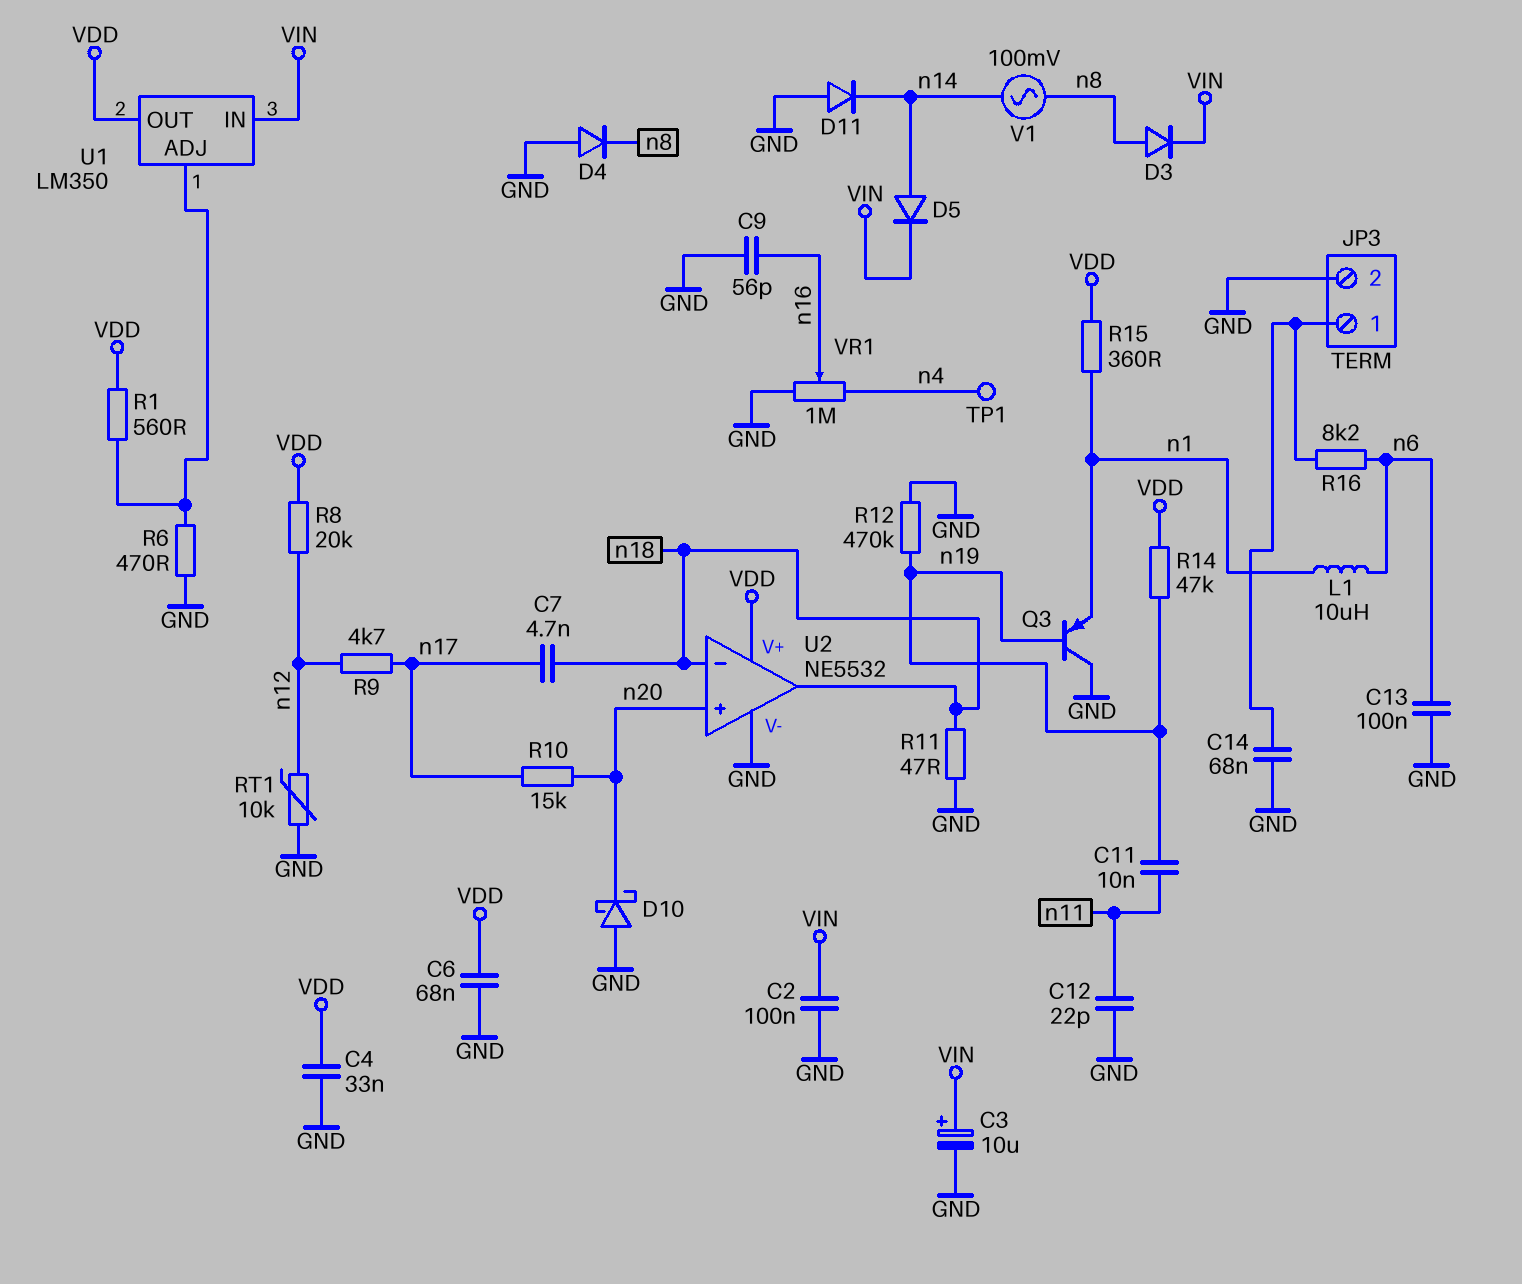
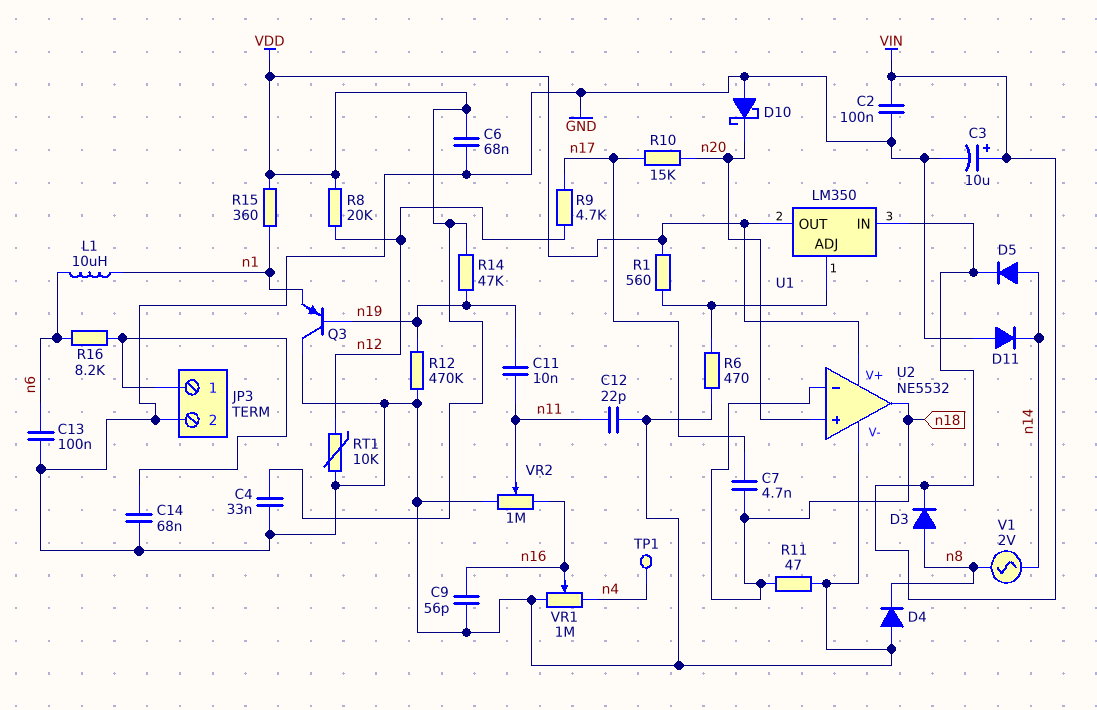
V1: AC 100mV (n8, n14) -> AC 2V (n8, n14)
VR2: none -> 1M (GND, n16, wiper n11)

